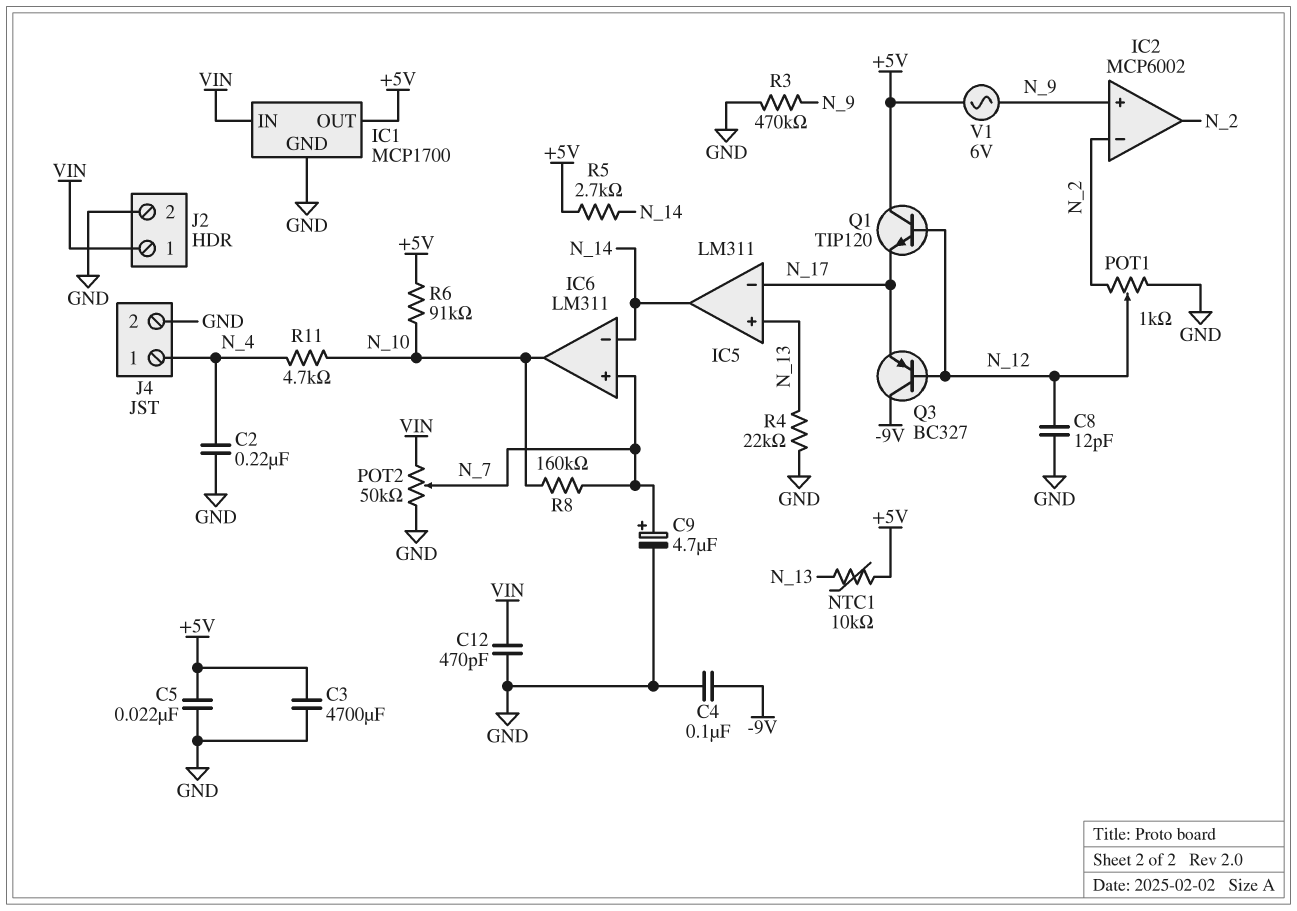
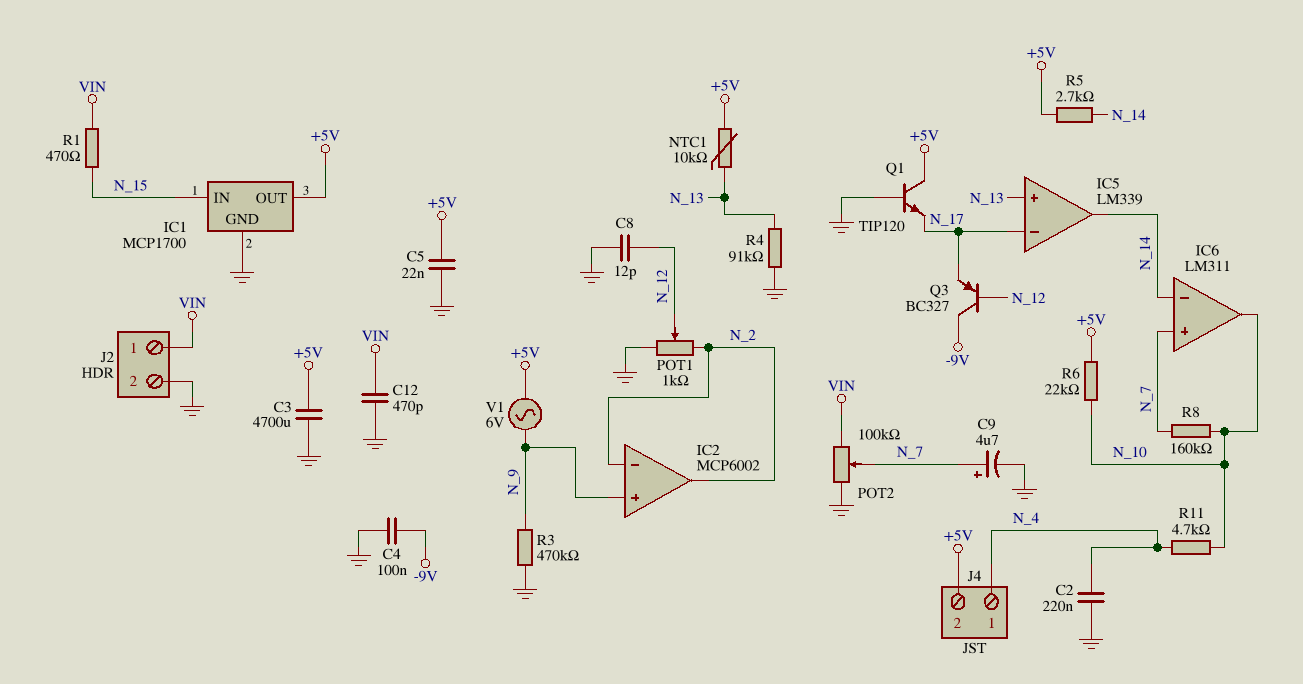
IC1 pin IN: VIN -> N_15
IC5: LM311 -> LM339
J4 pin 2: GND -> +5V
POT2: 50k (GND, VIN, wiper N_7) -> 100k (GND, VIN, wiper N_7)
Q1: NPN TIP120 (B N_12, C +5V, E N_17) -> NPN TIP120 (B GND, C +5V, E N_17)
R1: none -> 470 (N_15, VIN)
R4: 22k (GND, N_13) -> 91k (GND, N_13)
R6: 91k (+5V, N_10) -> 22k (+5V, N_10)

